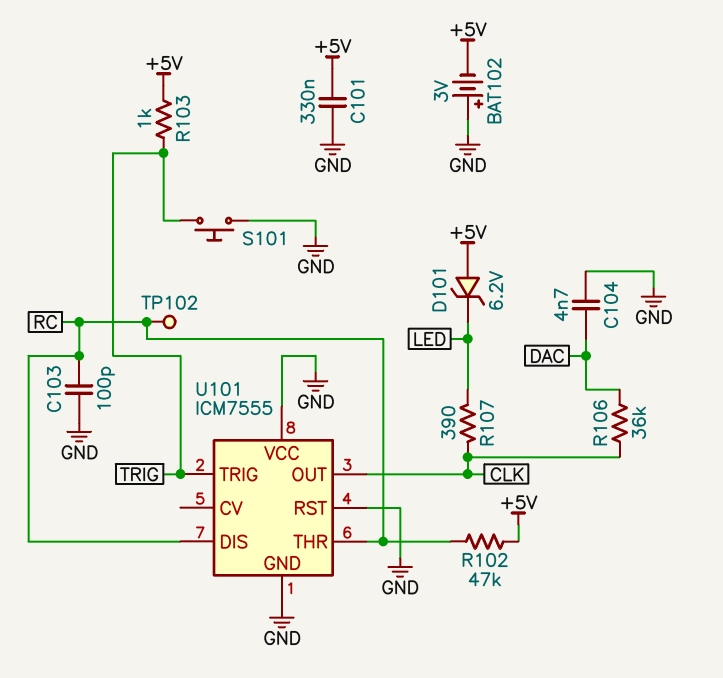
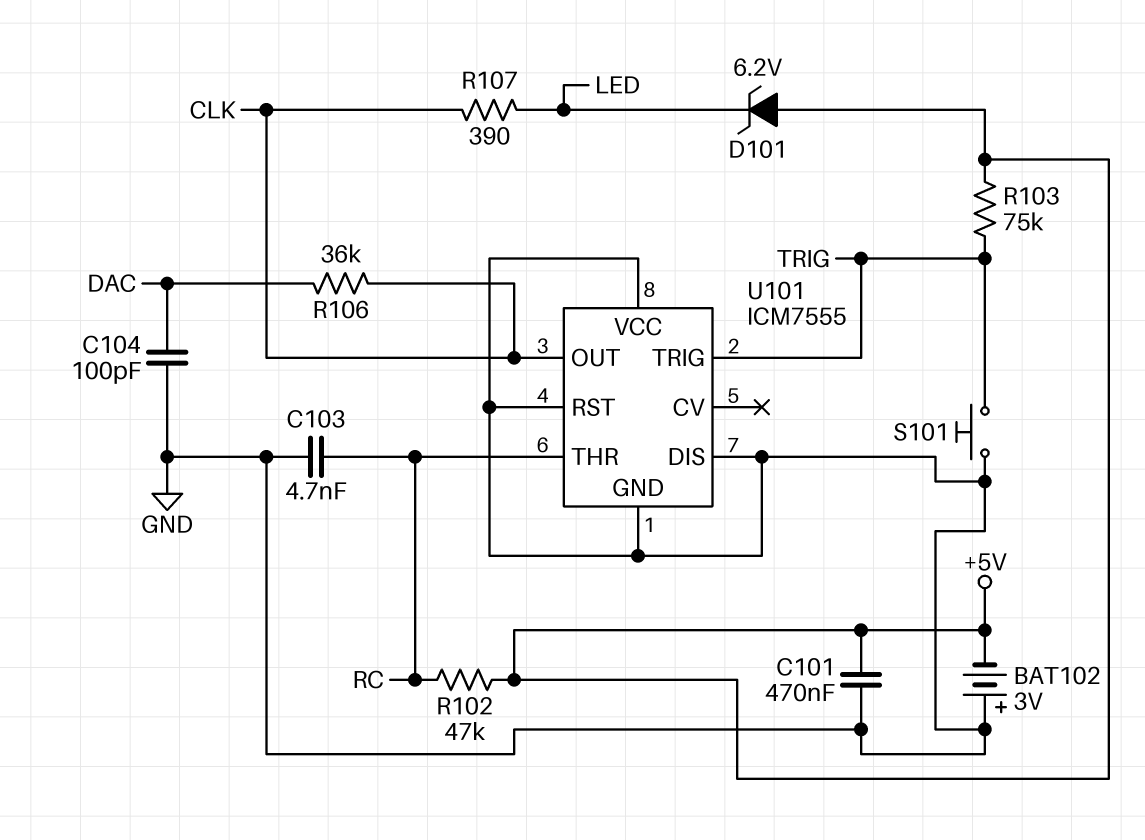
C101: 330nF (+5V, GND) -> 470nF (+5V, GND)
C103: 100pF (GND, RC) -> 4.7nF (GND, RC)
C104: 4.7nF (DAC, GND) -> 100pF (DAC, GND)
R103: 1k (+5V, TRIG) -> 75k (+5V, TRIG)
TP102: test point (RC) -> none
U101 pin DIS: RC -> GND

